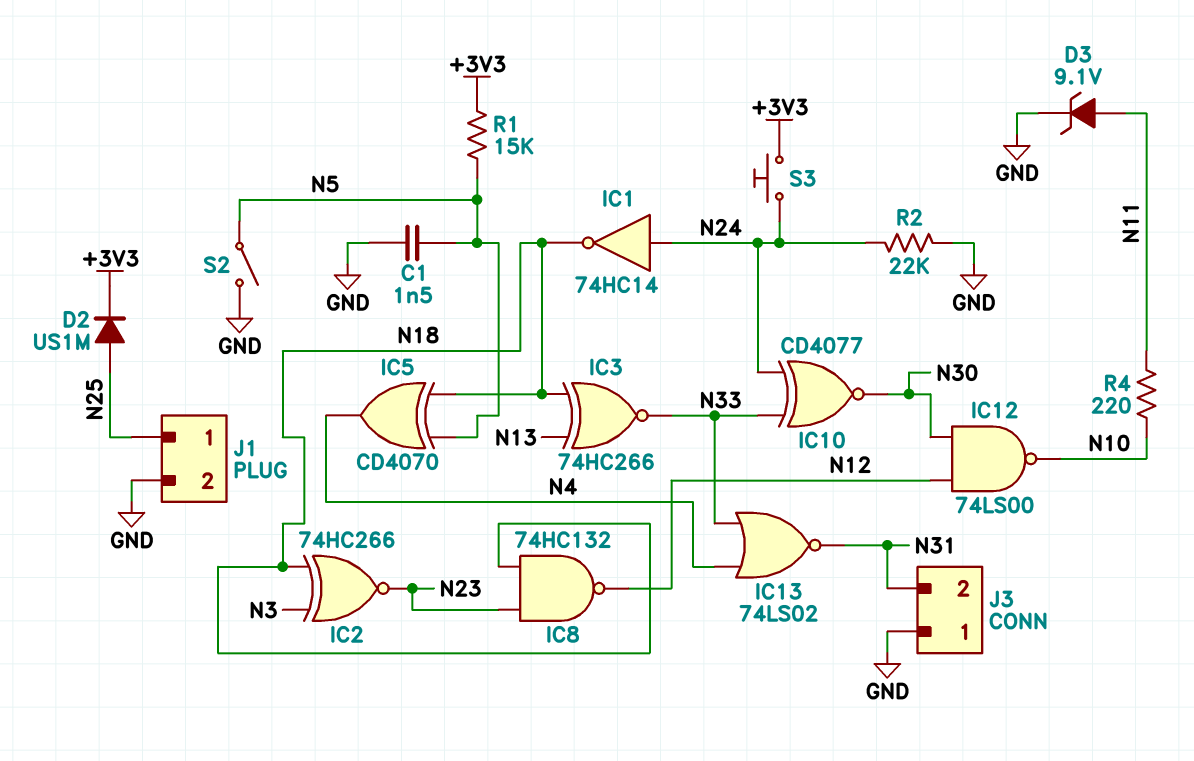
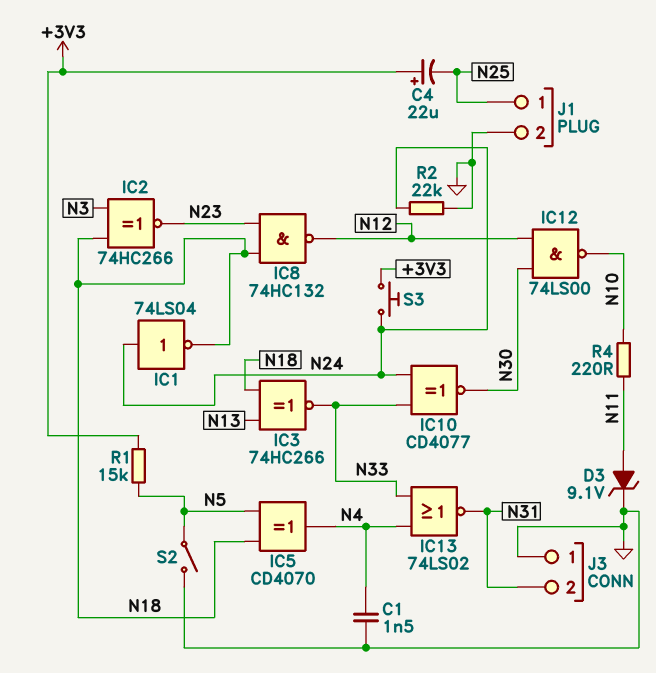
C1: 1.5nF (GND, N5) -> 1.5nF (GND, N4)
C4: none -> 22uF (plus +3V3, minus N25)
D2: diode US1M (A N25, K +3V3) -> none
IC1: NOT 74HC14 (in N24, out N18) -> NOT 74LS04 (in N24, out N18)

